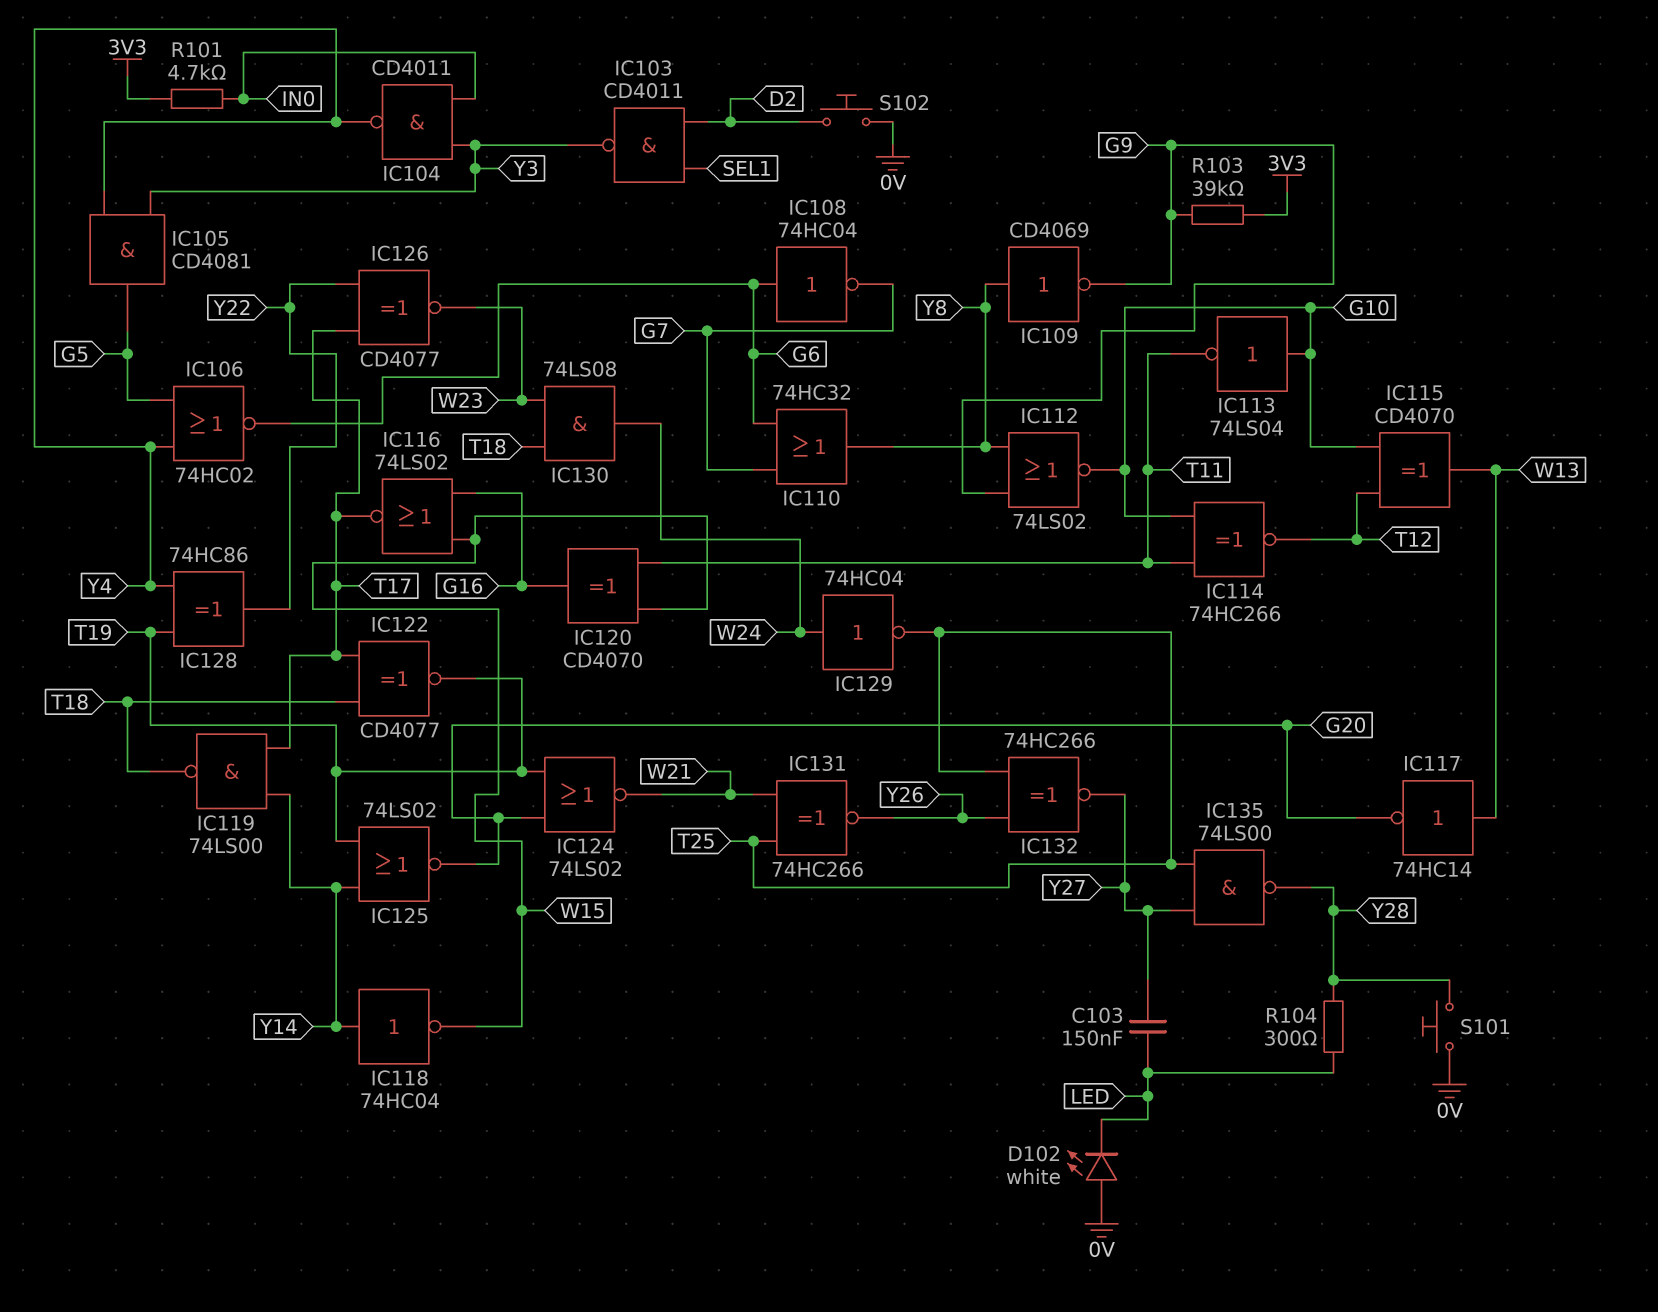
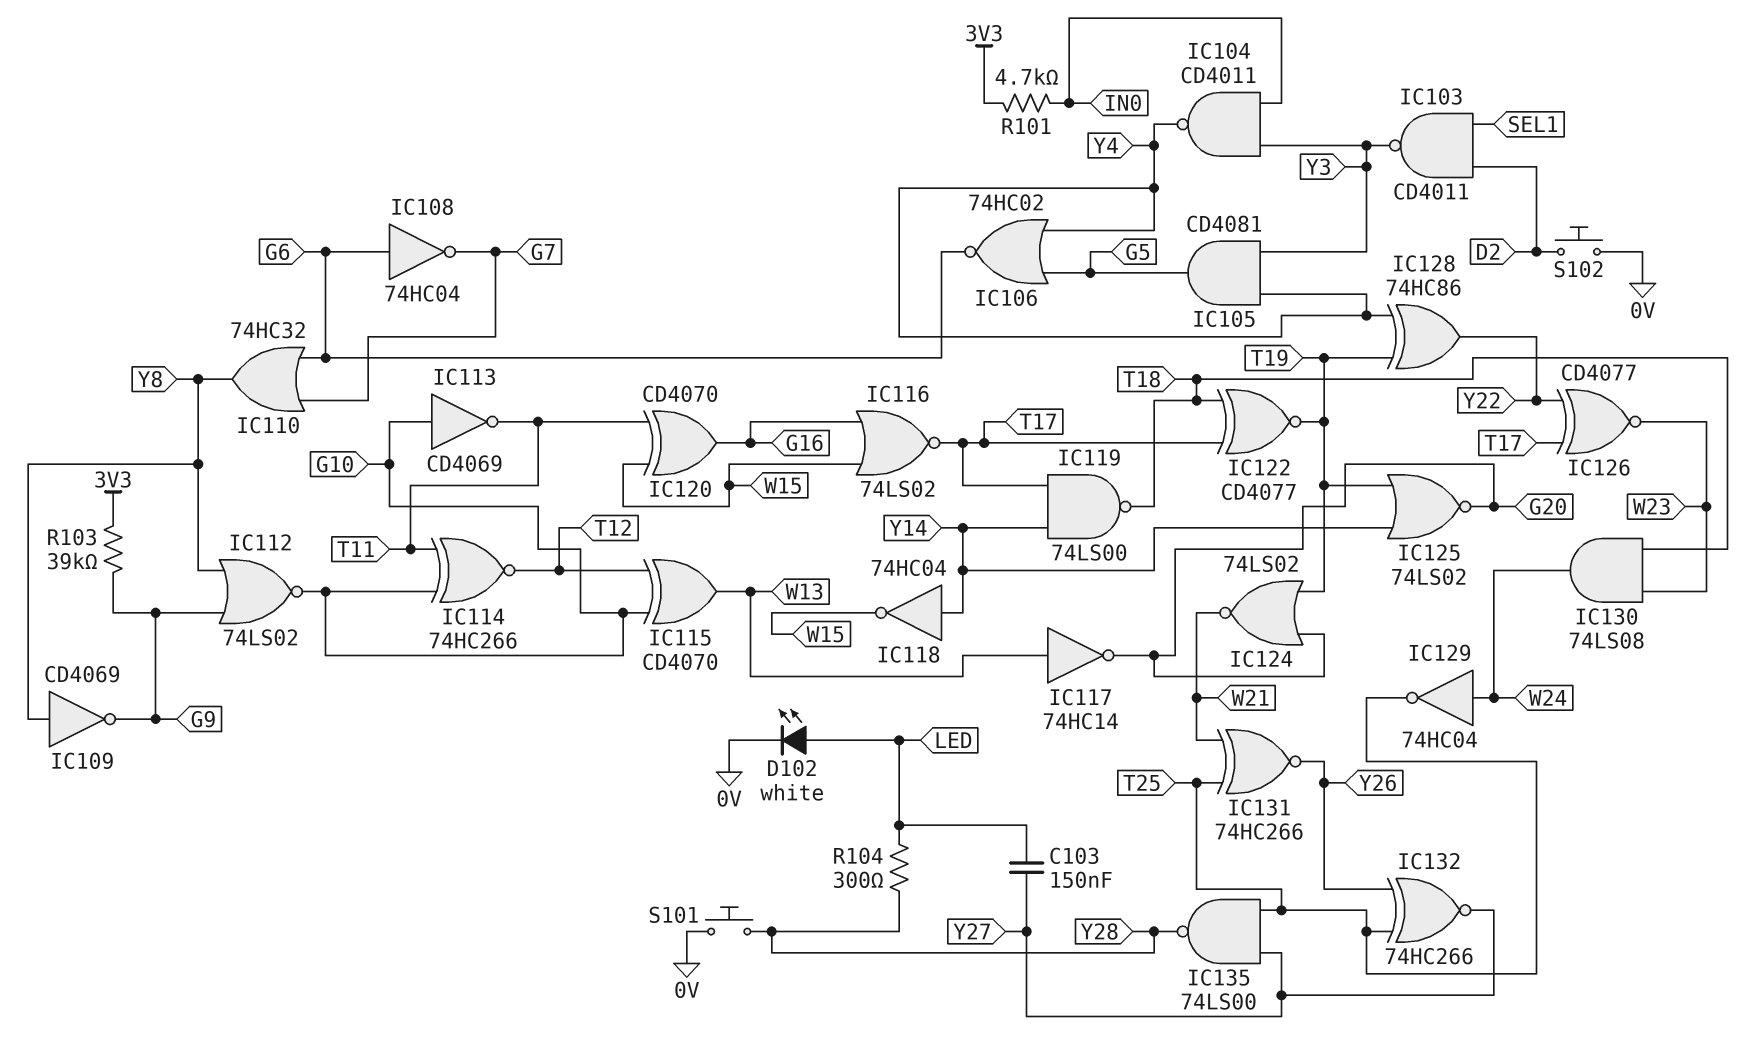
D102: LED white (A 0V, K LED) -> LED white (A LED, K 0V)
IC113: NOT 74LS04 (in G10, out T11) -> NOT CD4069 (in G10, out T11)

